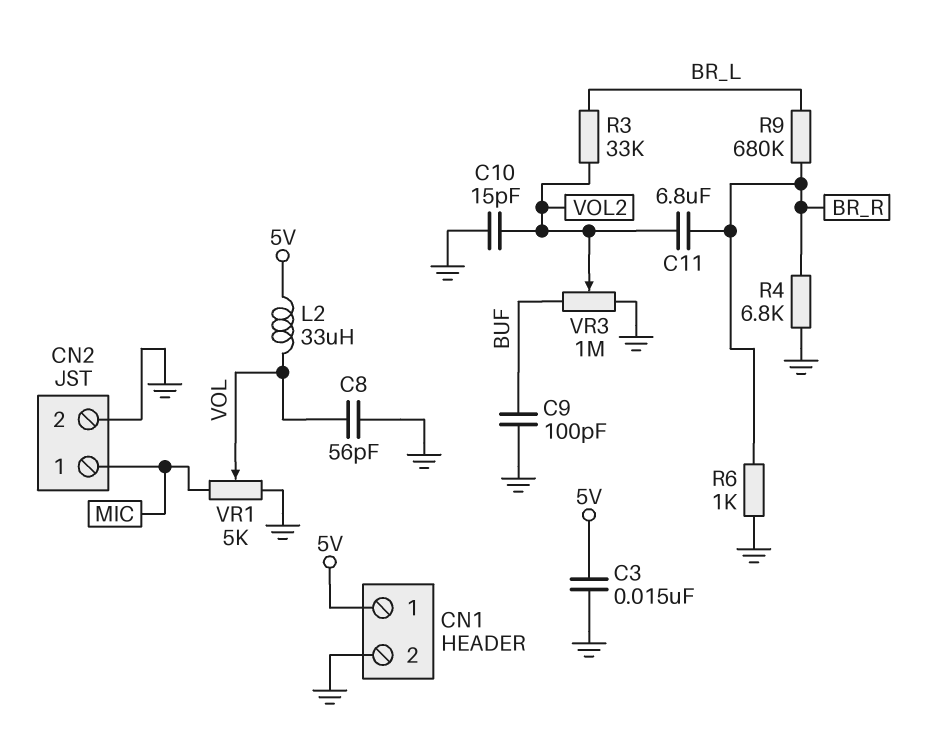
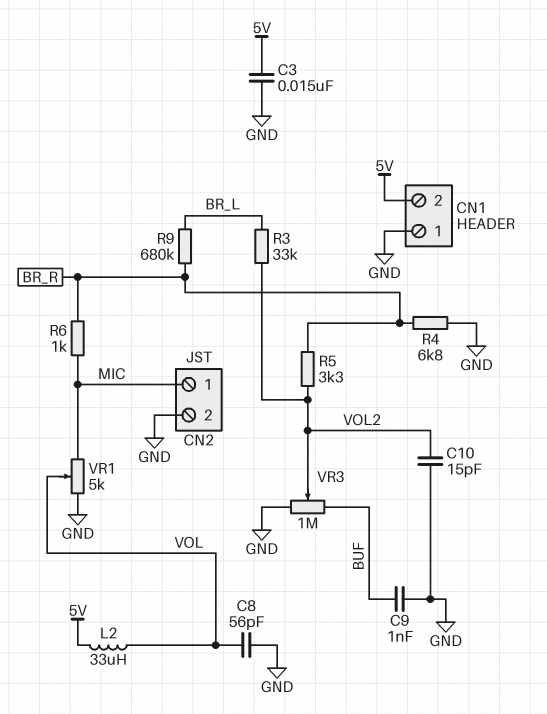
C9: 100pF (BUF, GND) -> 1nF (BUF, GND)
C11: 6.8uF (BR_R, VOL2) -> none
CN1 pin 1: 5V -> GND
CN1 pin 2: GND -> 5V
R5: none -> 3.3k (BR_R, VOL2)
R6: 1k (BR_R, GND) -> 1k (BR_R, MIC)

